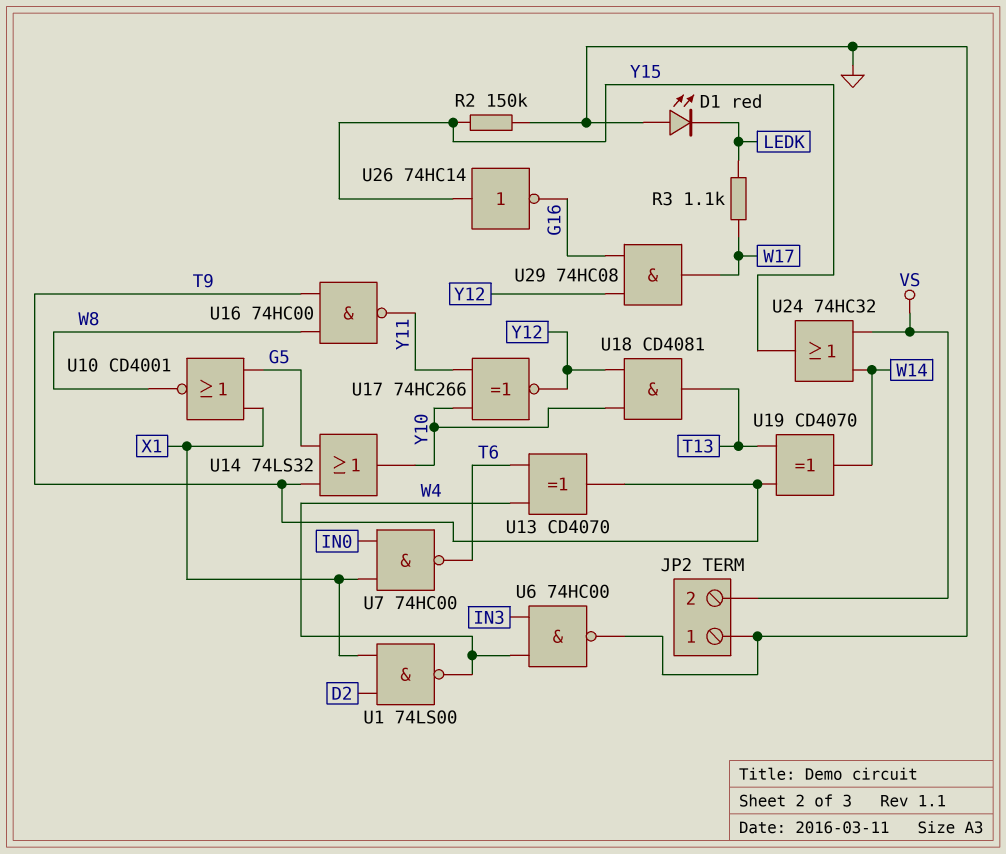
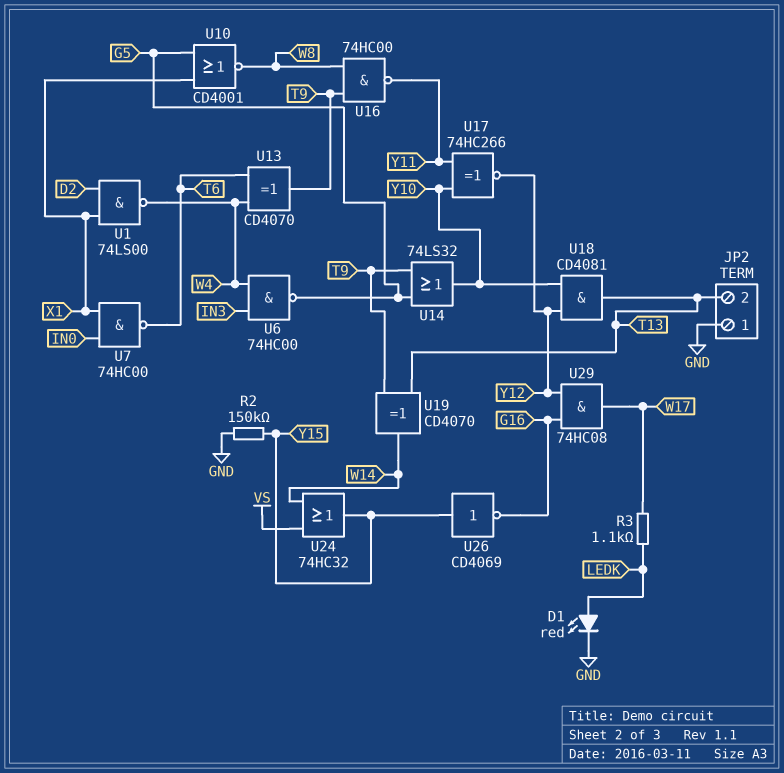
D1: LED red (A GND, K LEDK) -> LED red (A LEDK, K GND)
JP2 pin 2: VS -> T13
U6: NAND 74HC00 (in IN3, in W4, out GND) -> NAND 74HC00 (in IN3, in W4, out G5)
U26: NOT 74HC14 (in Y15, out G16) -> NOT CD4069 (in Y15, out G16)

